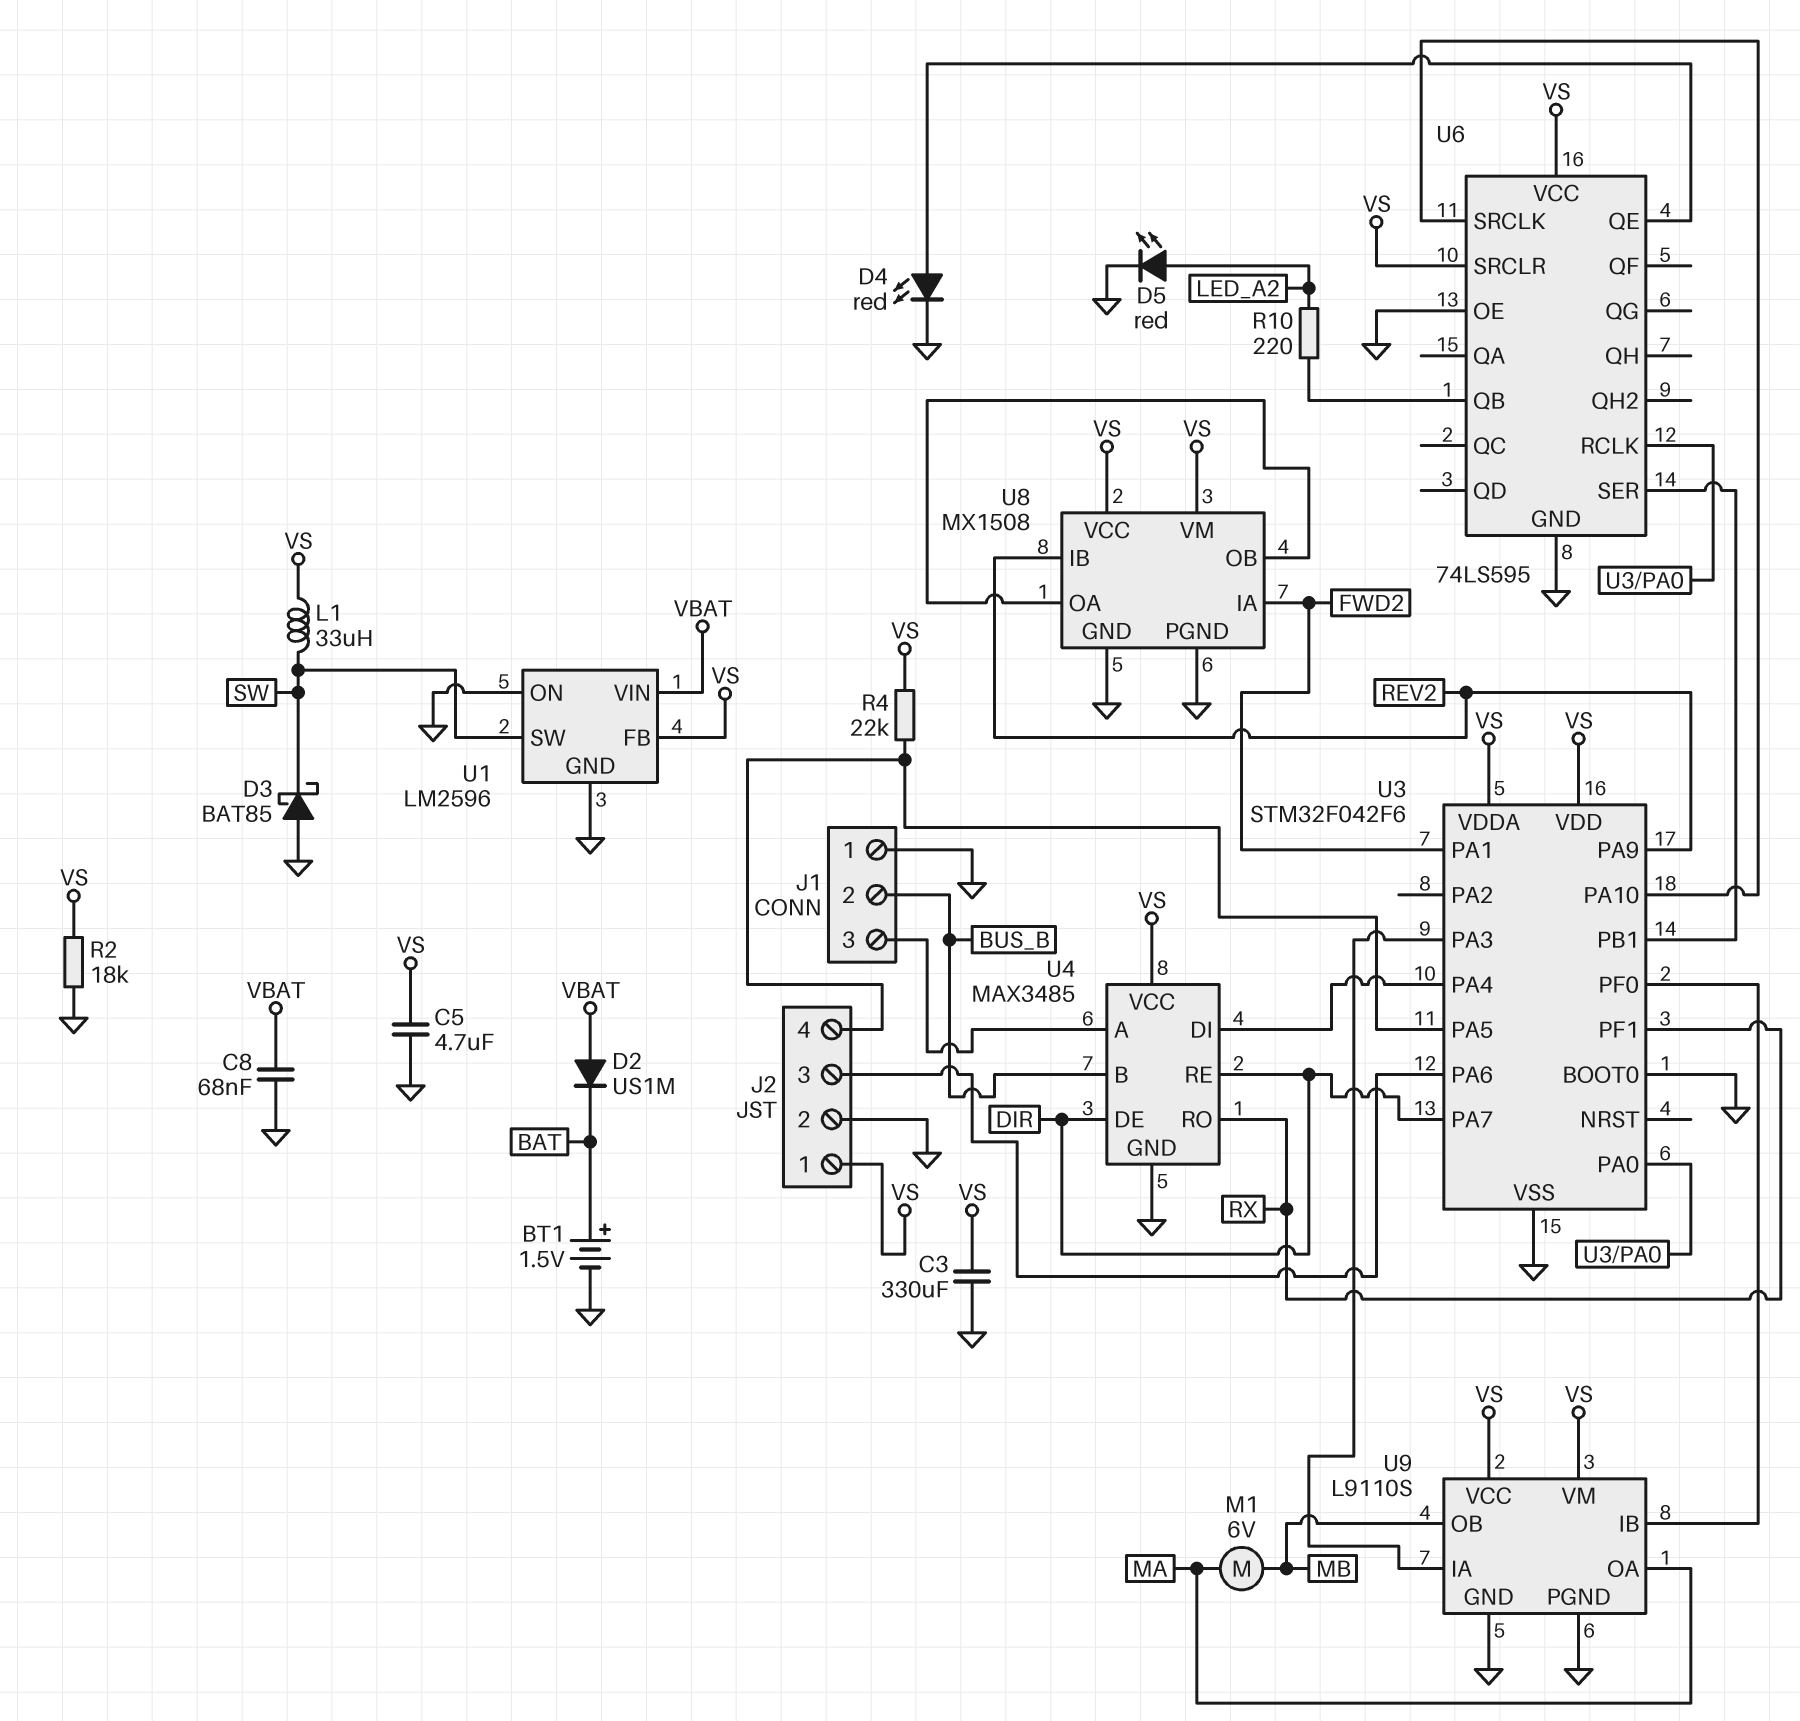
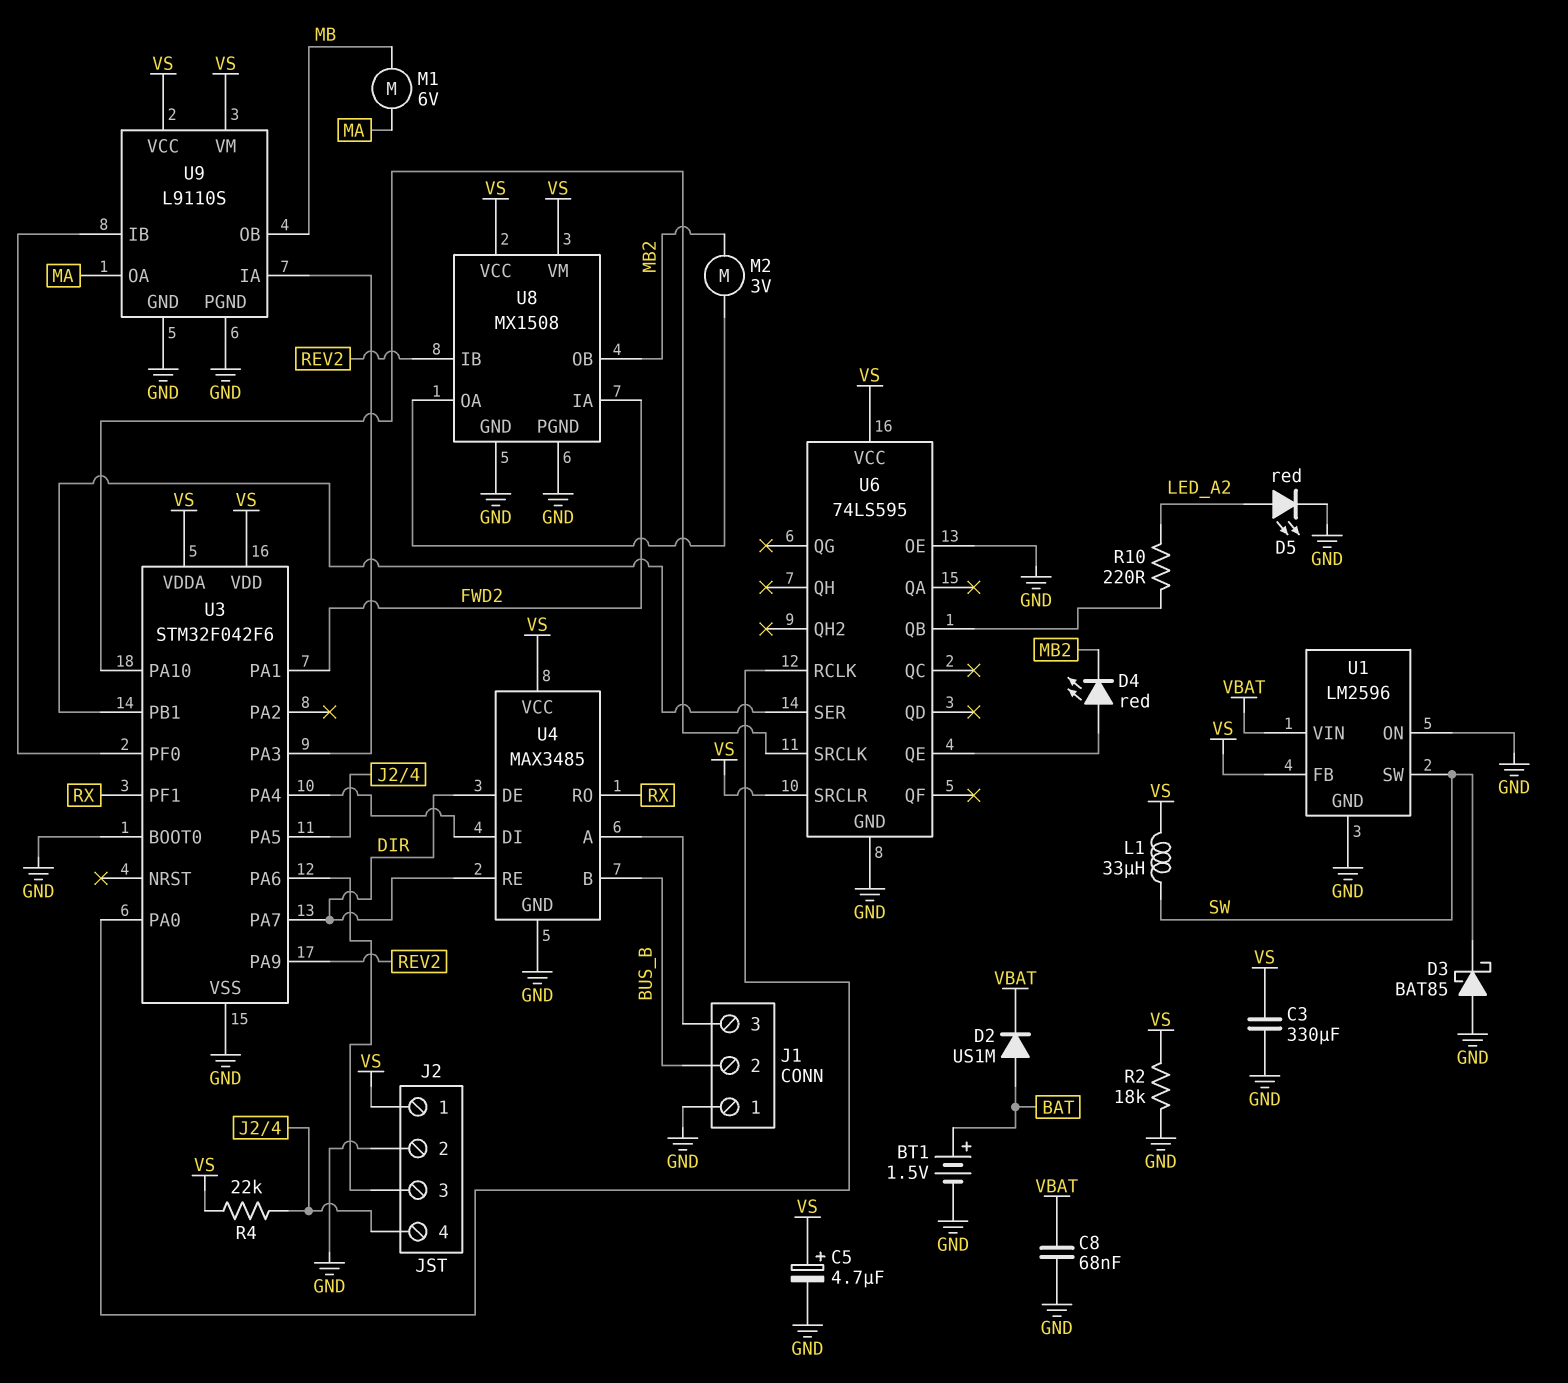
C5: 4.7uF (GND, VS) -> 4.7uF (plus VS, minus GND)
D2: diode US1M (A VBAT, K BAT) -> diode US1M (A BAT, K VBAT)
D4: LED red (A U6/QE, K GND) -> LED red (A U6/QE, K MB2)
M2: none -> motor 3V (MB2, U8/OA)
U8 pin OB: U8/OA -> MB2

